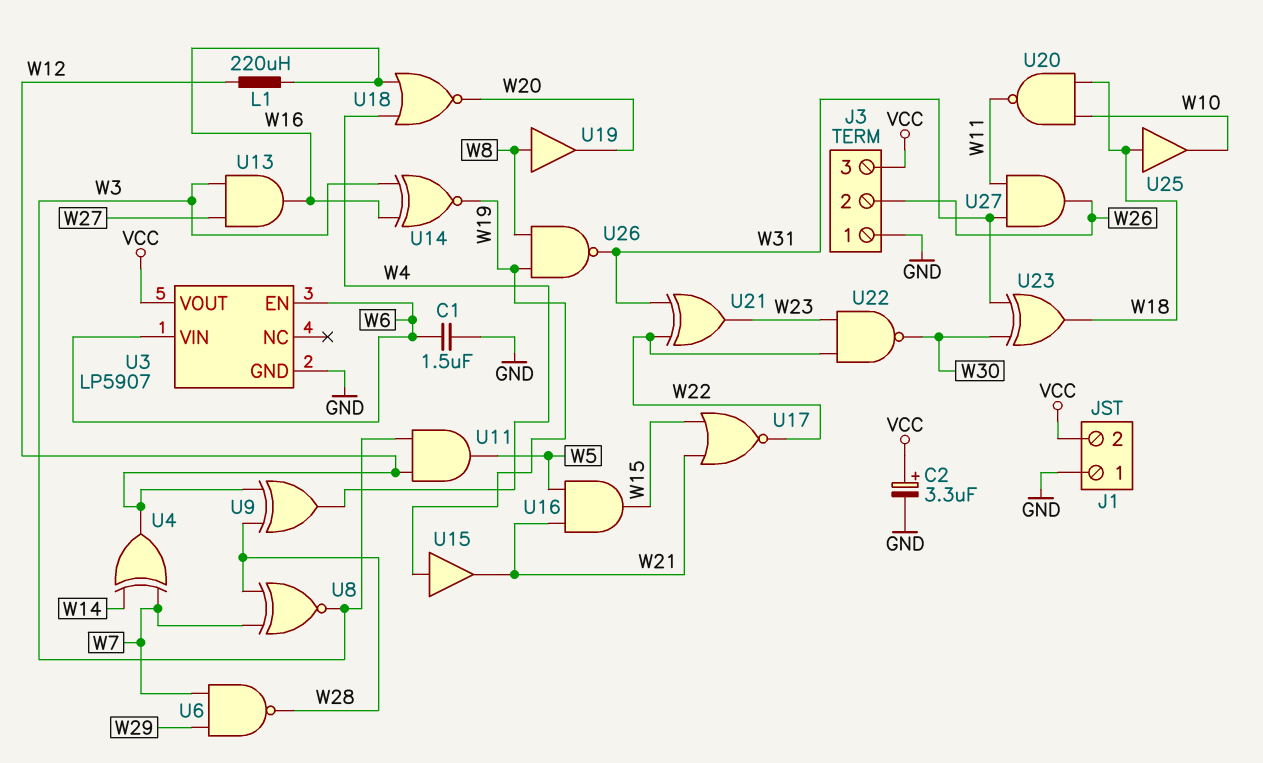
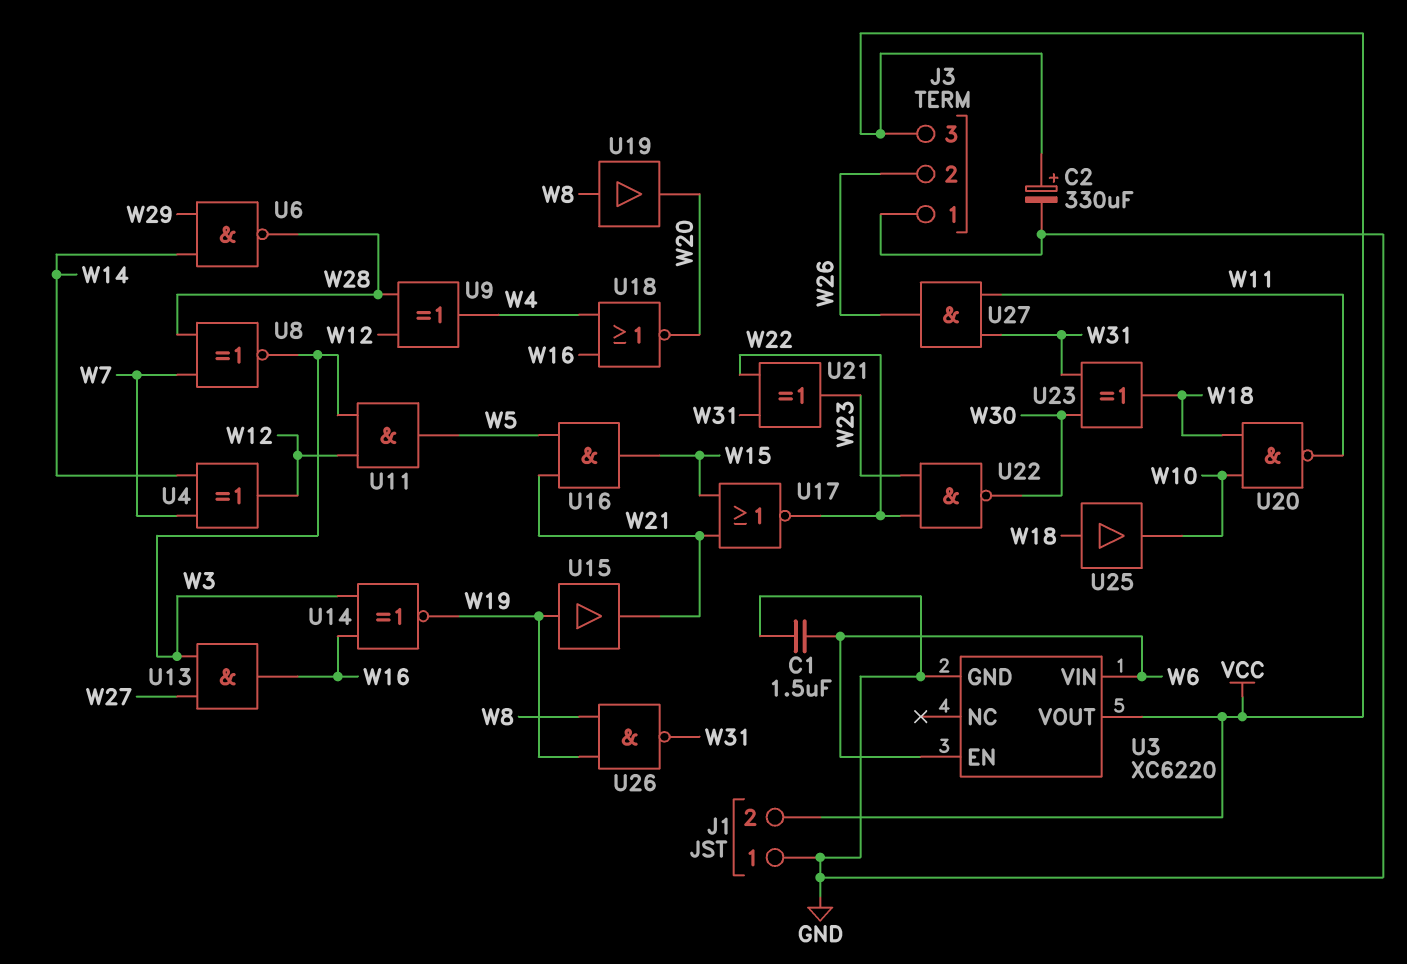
C2: 3.3uF (plus VCC, minus GND) -> 330uF (plus VCC, minus GND)
L1: 220uH (W12, W16) -> none
U3: LP5907 -> XC6220
U6: NAND (in W7, in W29, out W28) -> NAND (in W14, in W29, out W28)

